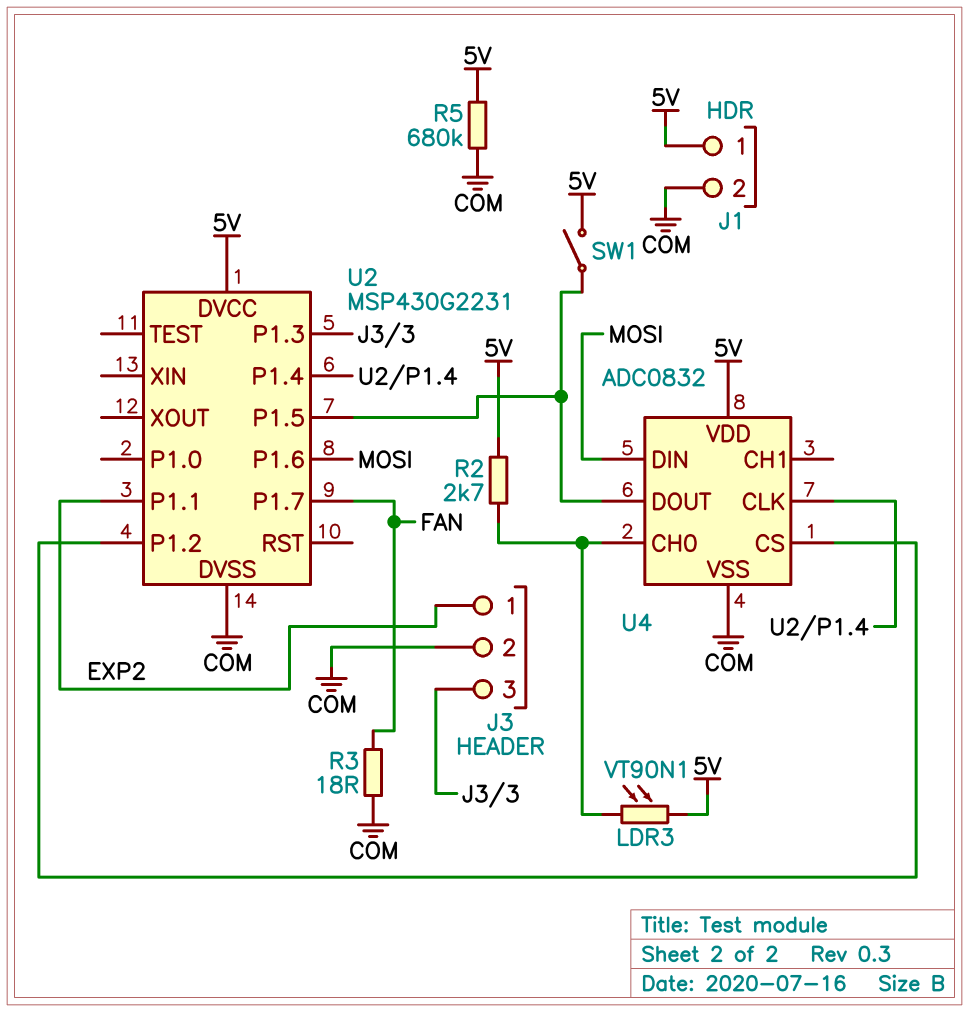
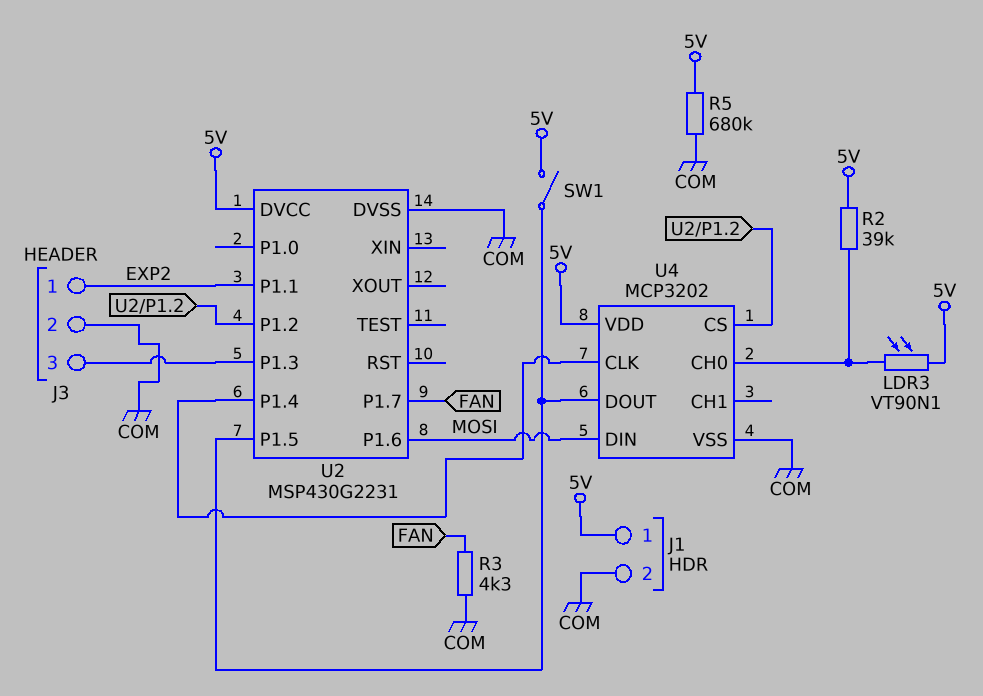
R2: 2.7k (5V, U4/CH0) -> 39k (5V, U4/CH0)
R3: 18 (COM, FAN) -> 4.3k (COM, FAN)
U4: ADC0832 -> MCP3202

